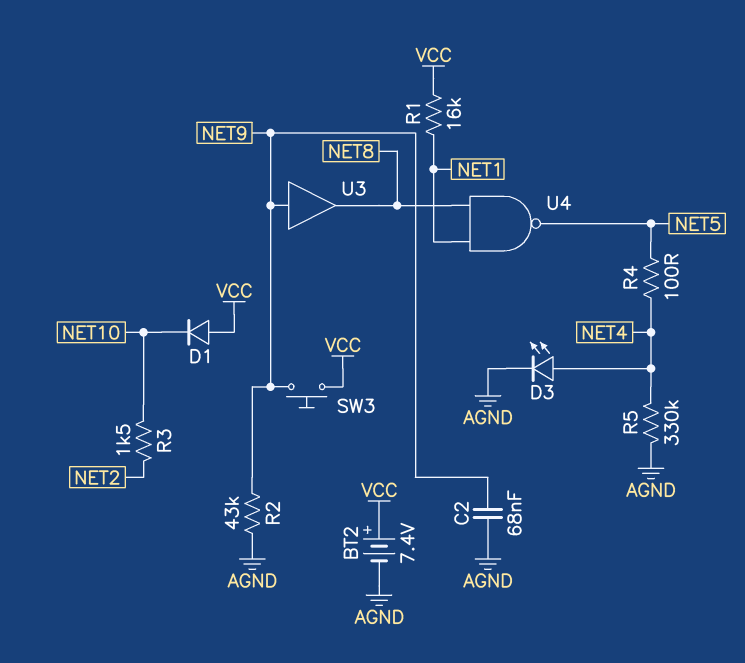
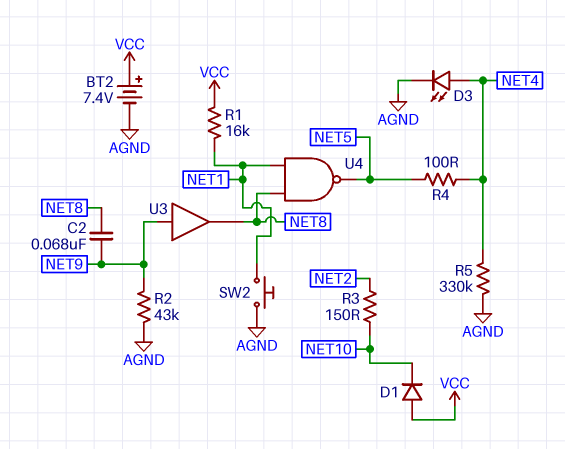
C2: 68nF (AGND, NET9) -> 68nF (NET8, NET9)
R3: 1.5k (NET2, NET10) -> 150 (NET2, NET10)
SW2: none -> button (AGND, NET1)
SW3: button (NET9, VCC) -> none

